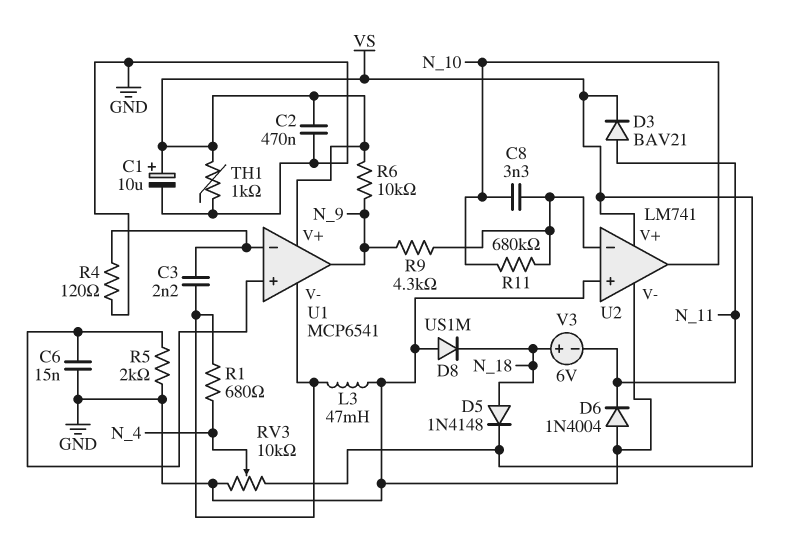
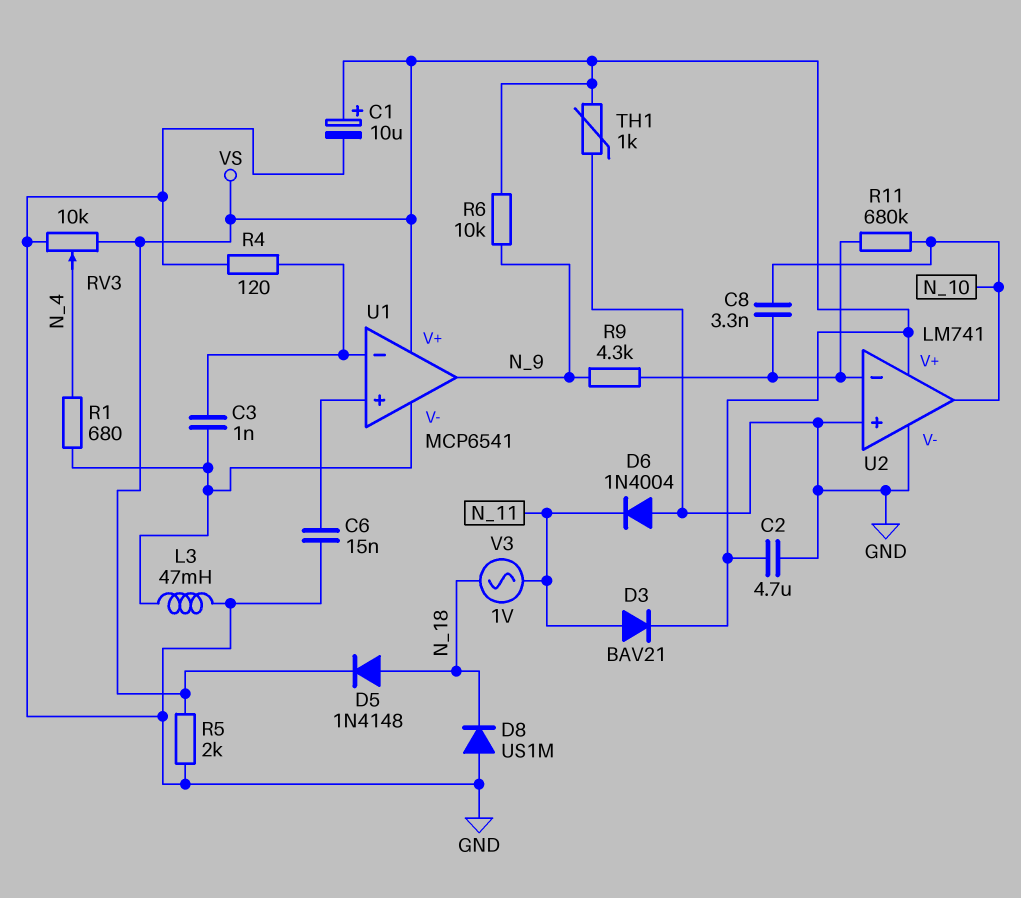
C2: 470nF (GND, VS) -> 4.7uF (GND, VS)
C3: 2.2nF (U1/V-, U1/in-) -> 1nF (U1/V-, U1/in-)
R5: 2k (GND, U1/in+) -> 2k (GND, VS)
V3: 6V (plus N_18, minus N_11) -> AC 1V (N_11, N_18)

